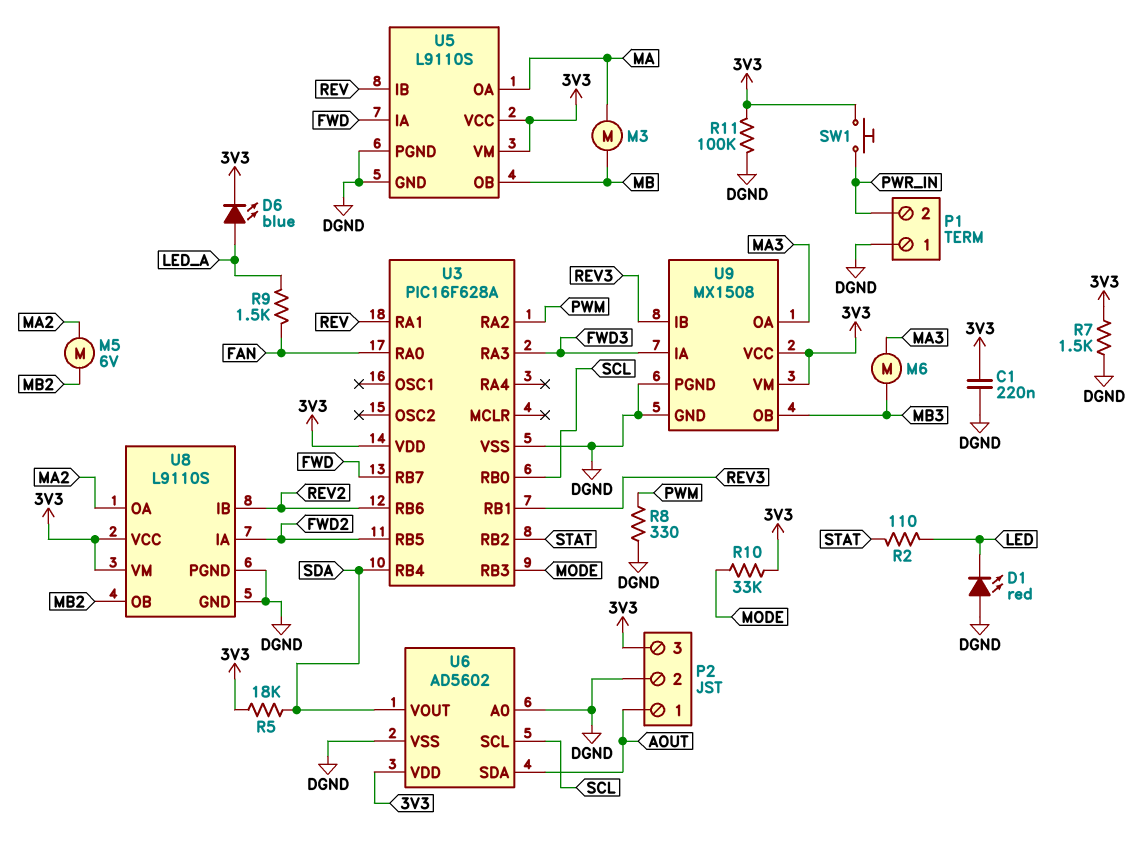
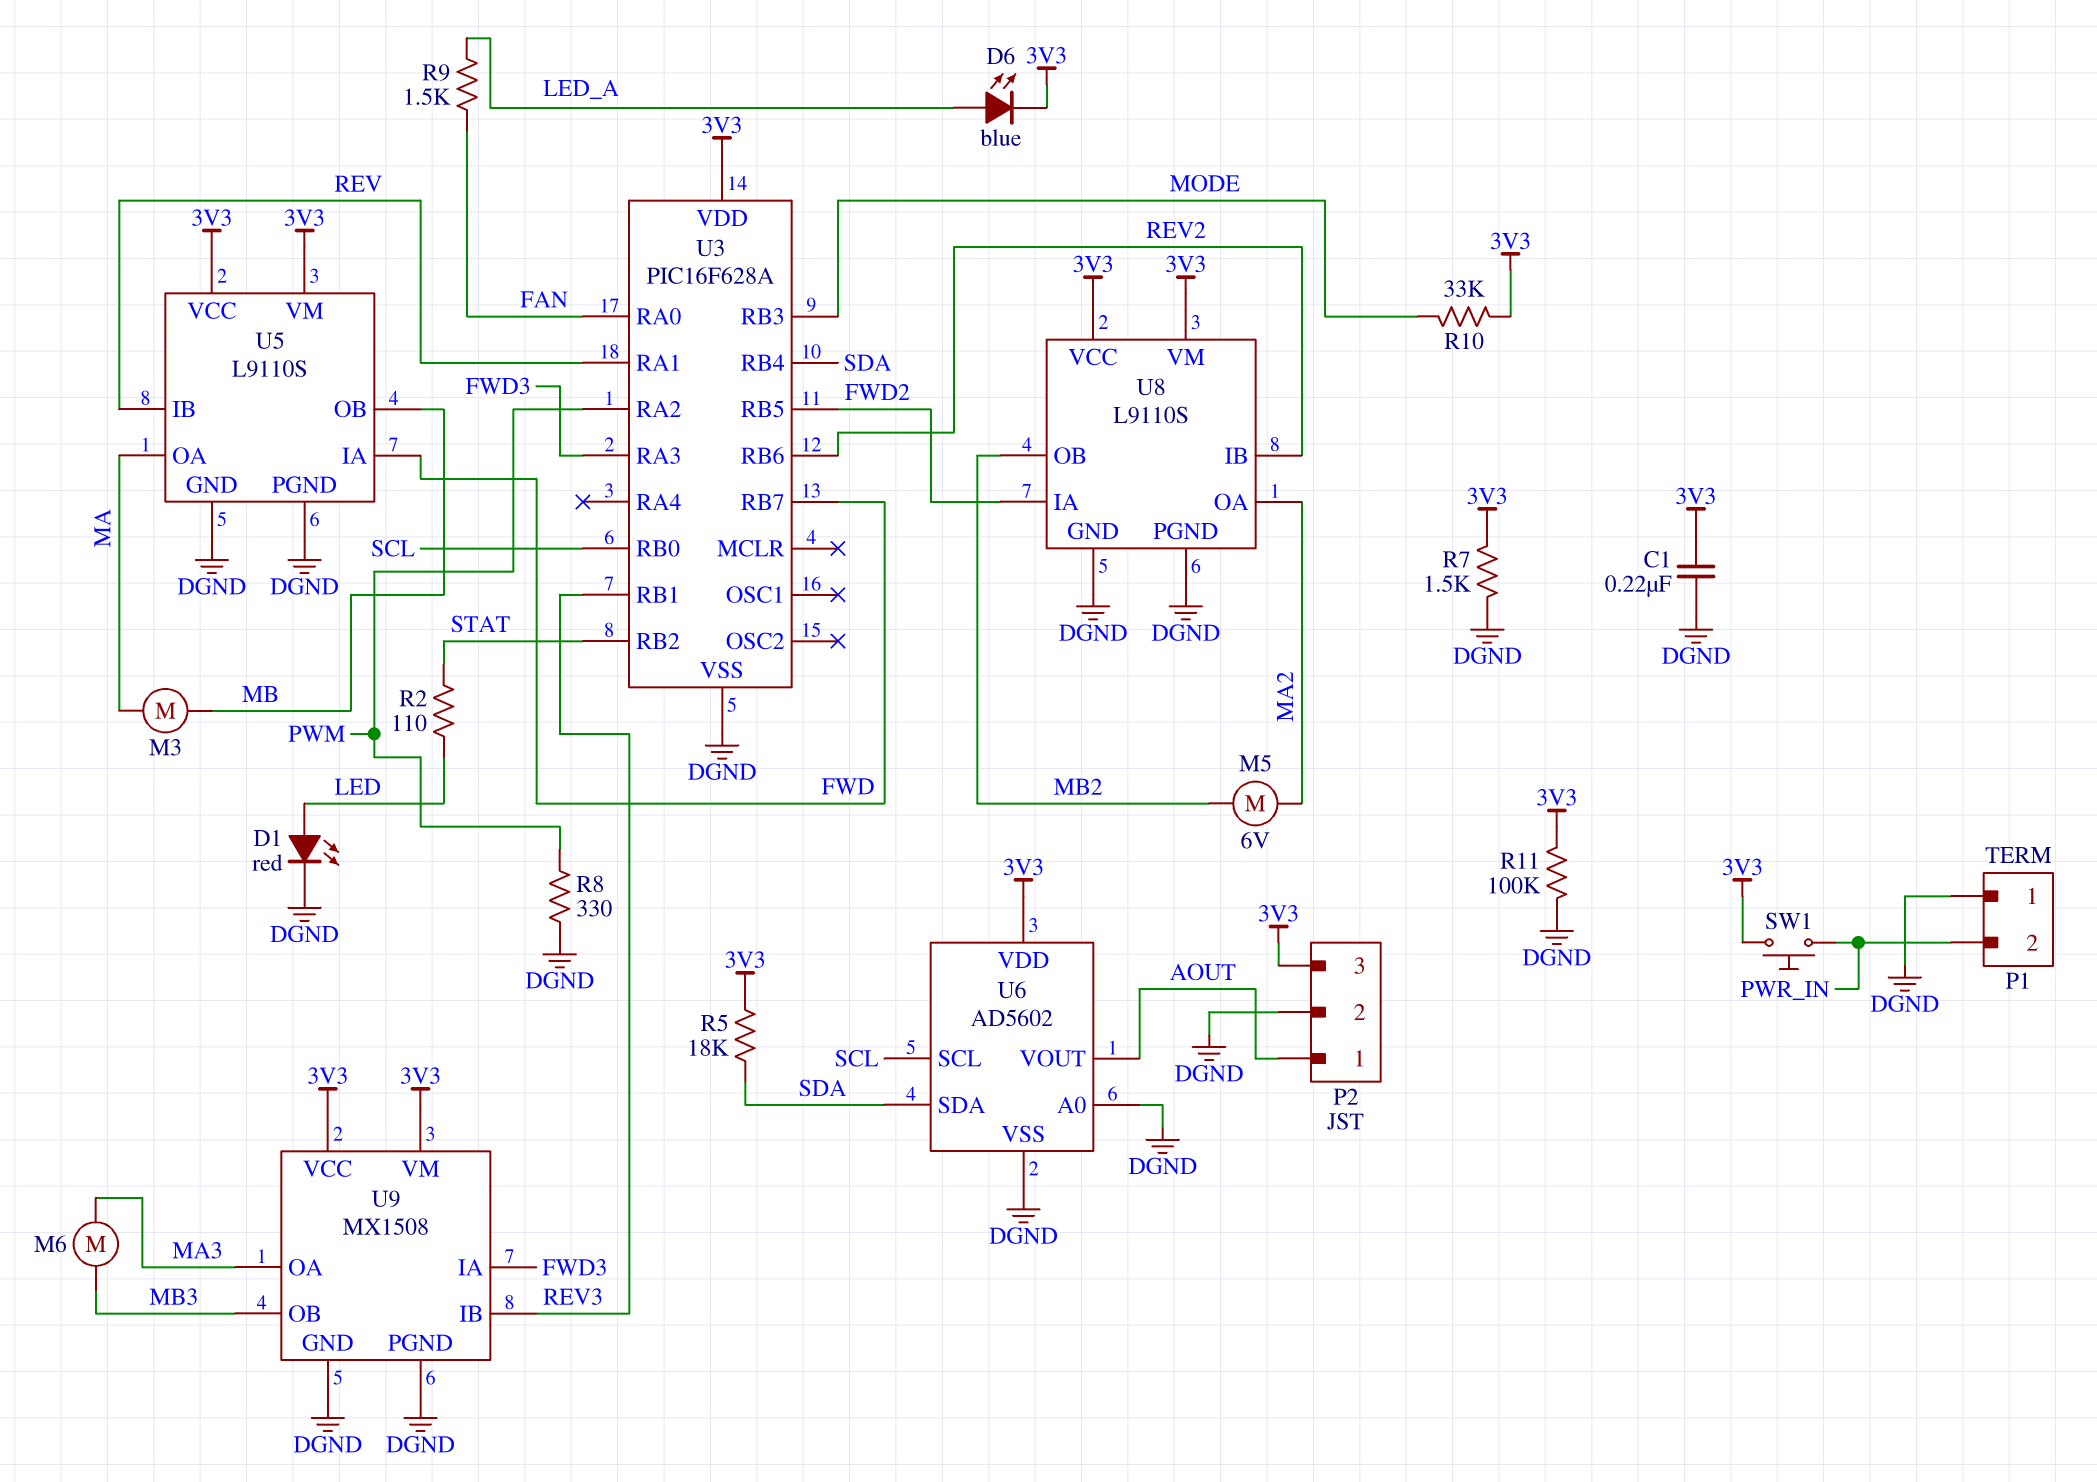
D1: LED red (A DGND, K LED) -> LED red (A LED, K DGND)
U6 pin SDA: AOUT -> SDA
U6 pin VOUT: SDA -> AOUT

